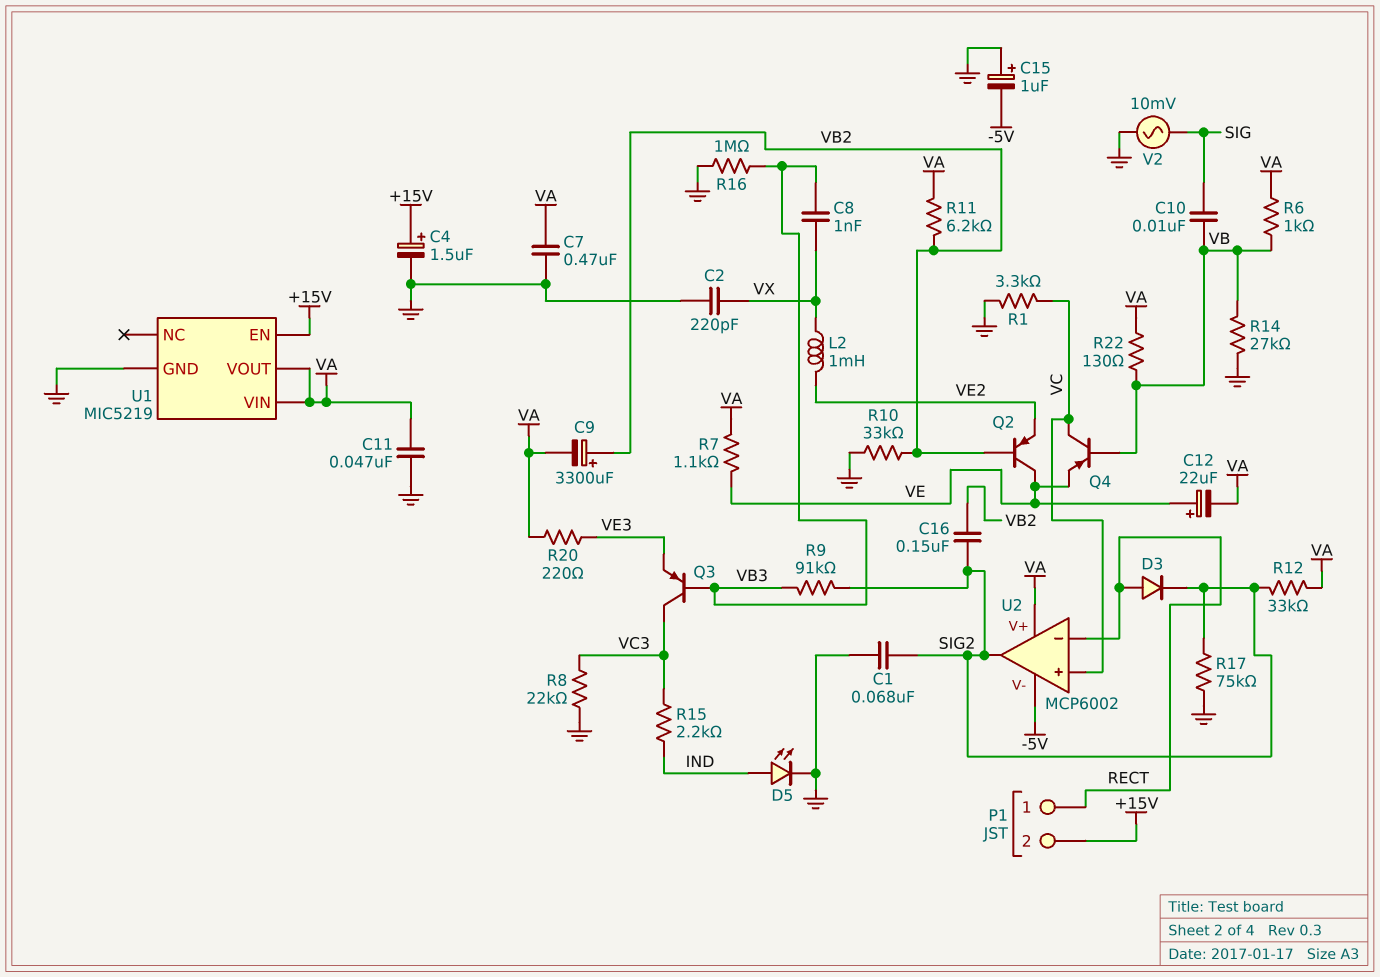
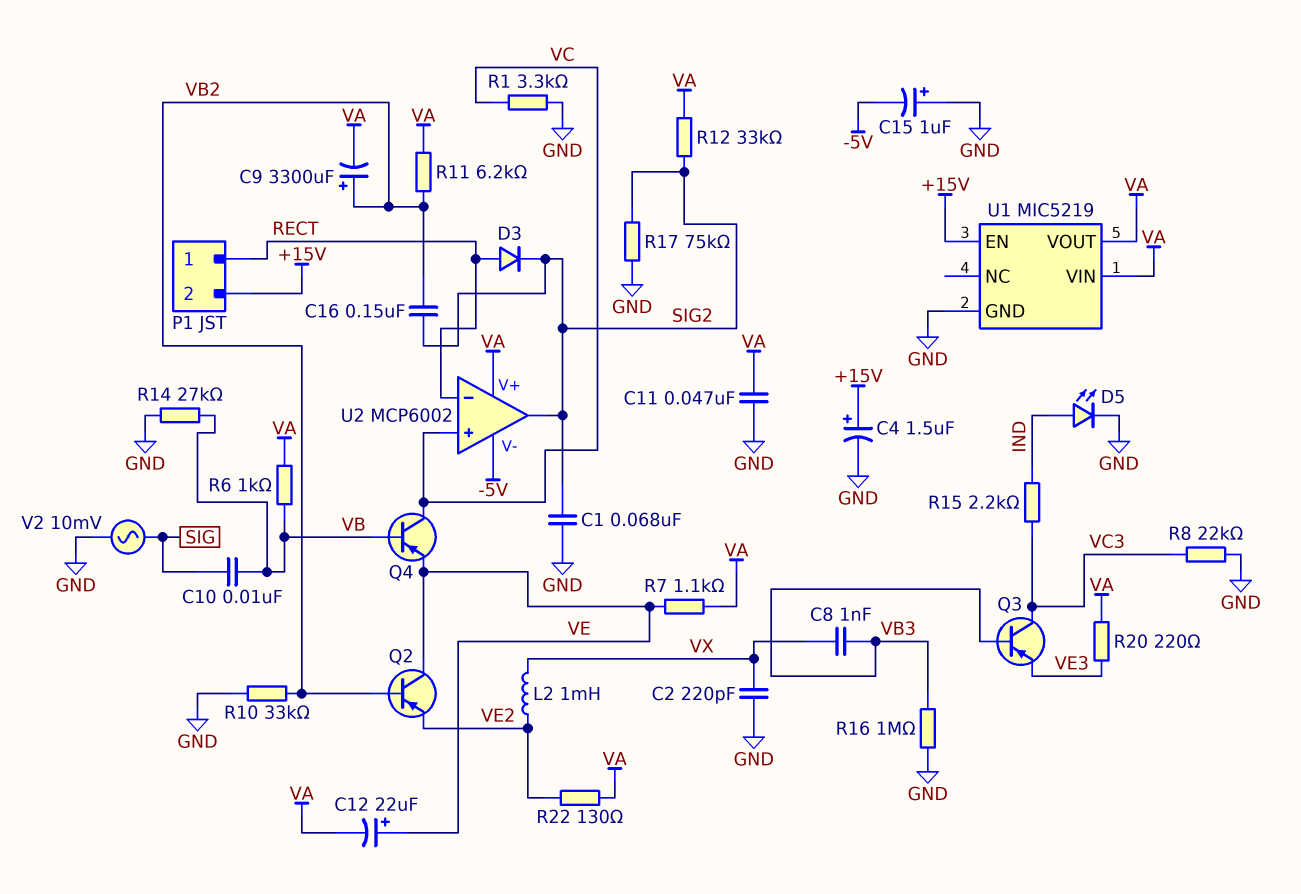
C7: 470nF (GND, VA) -> none
R9: 91k (SIG2, VB3) -> none
R22: 130 (VA, VB) -> 130 (VA, VE2)

